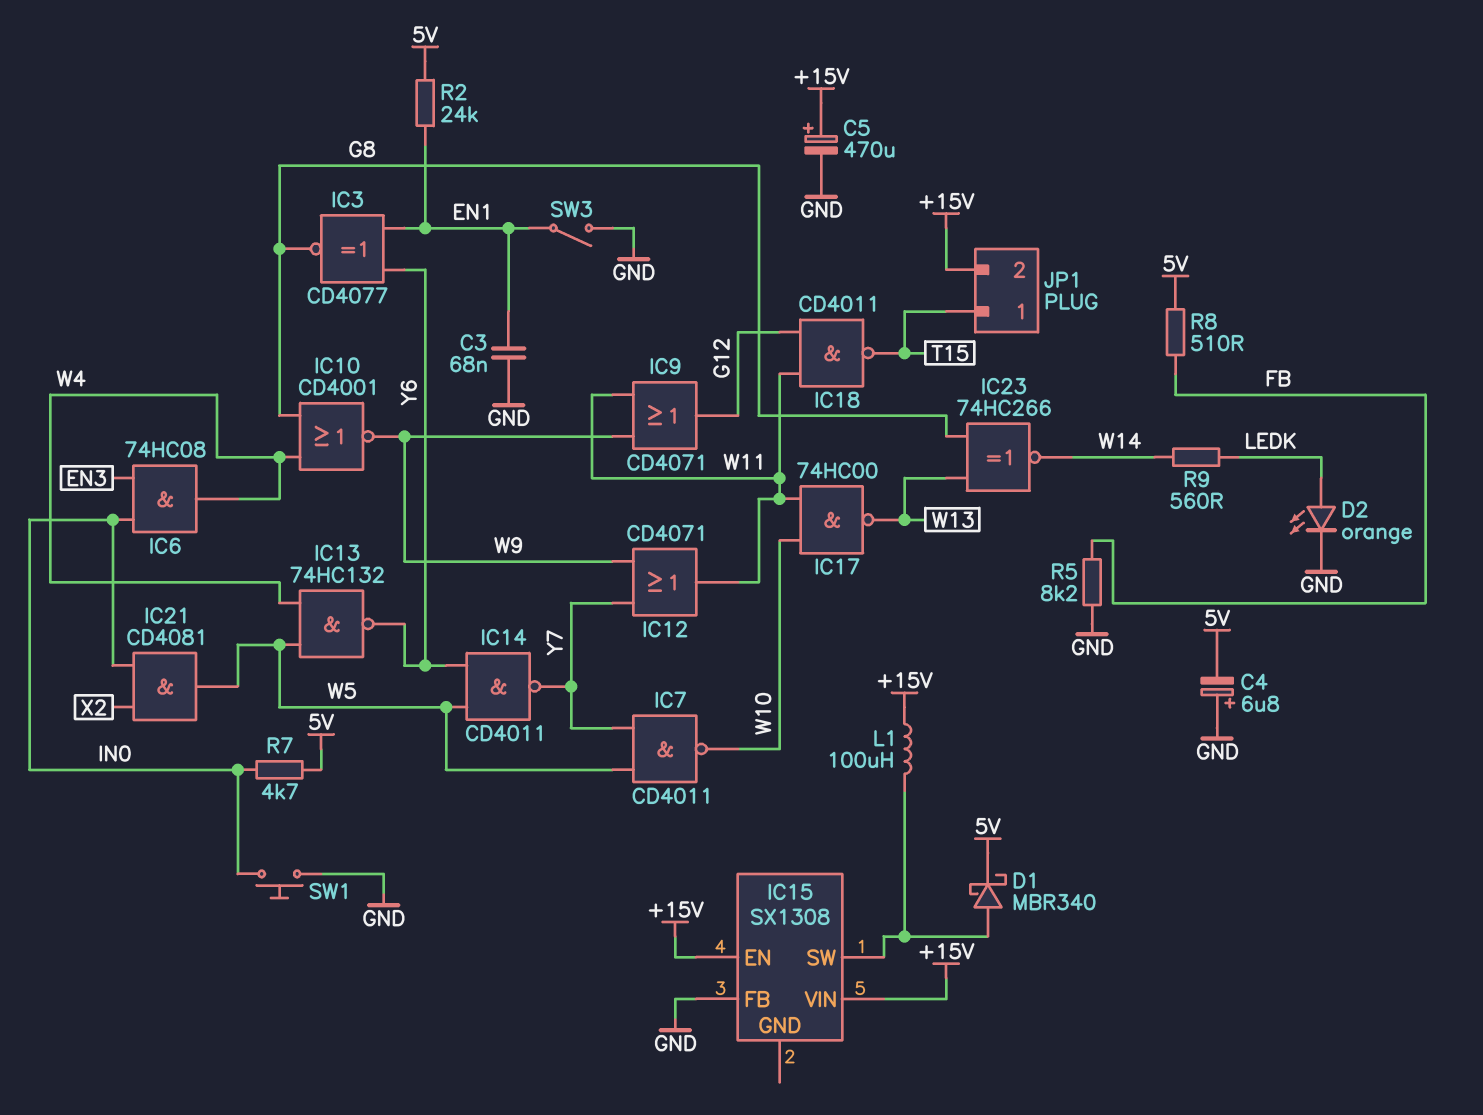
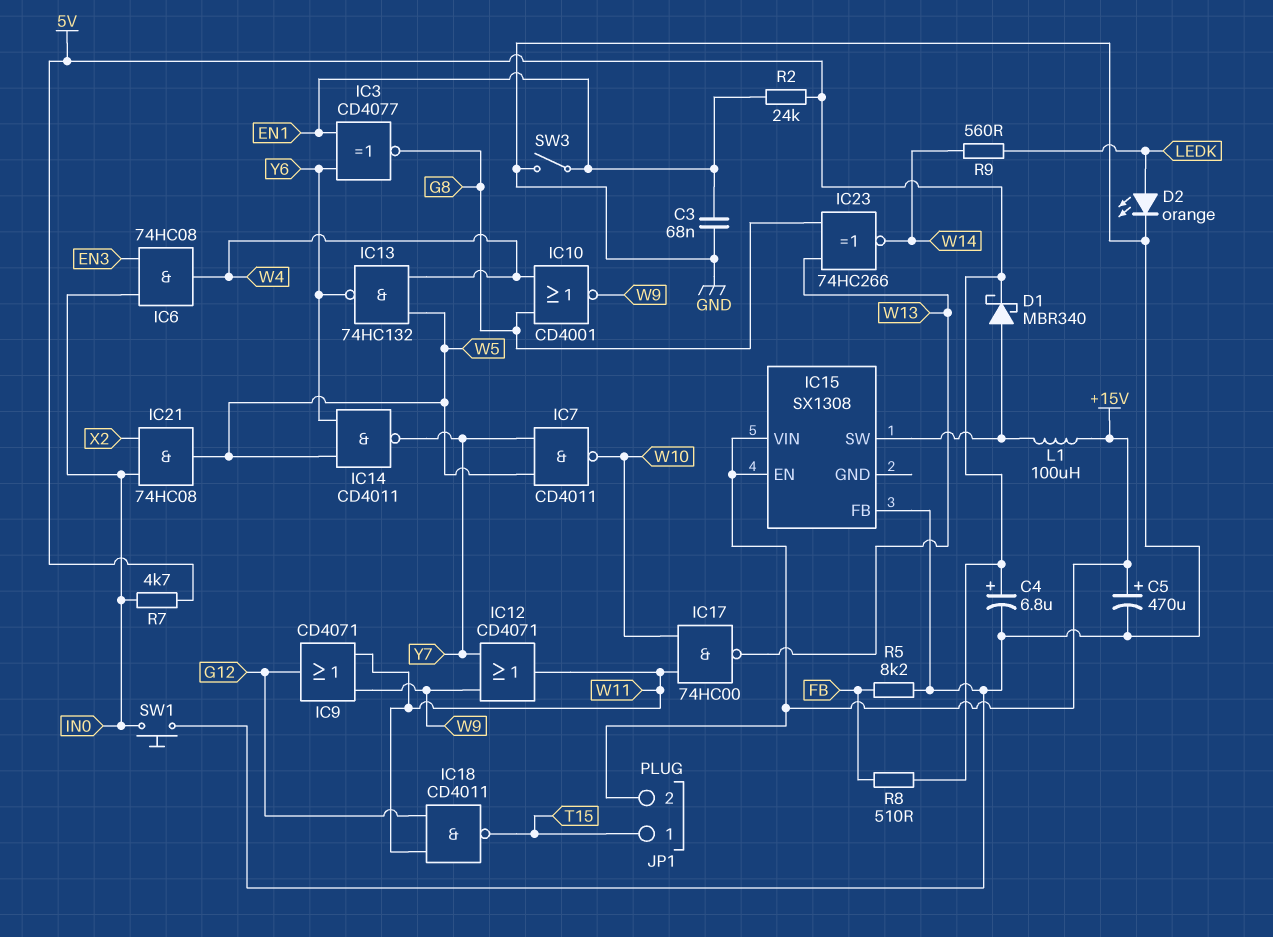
C4: 6.8uF (plus GND, minus 5V) -> 6.8uF (plus 5V, minus GND)
IC21: AND CD4081 (in IN0, in X2, out W5) -> AND 74HC08 (in IN0, in X2, out W5)

